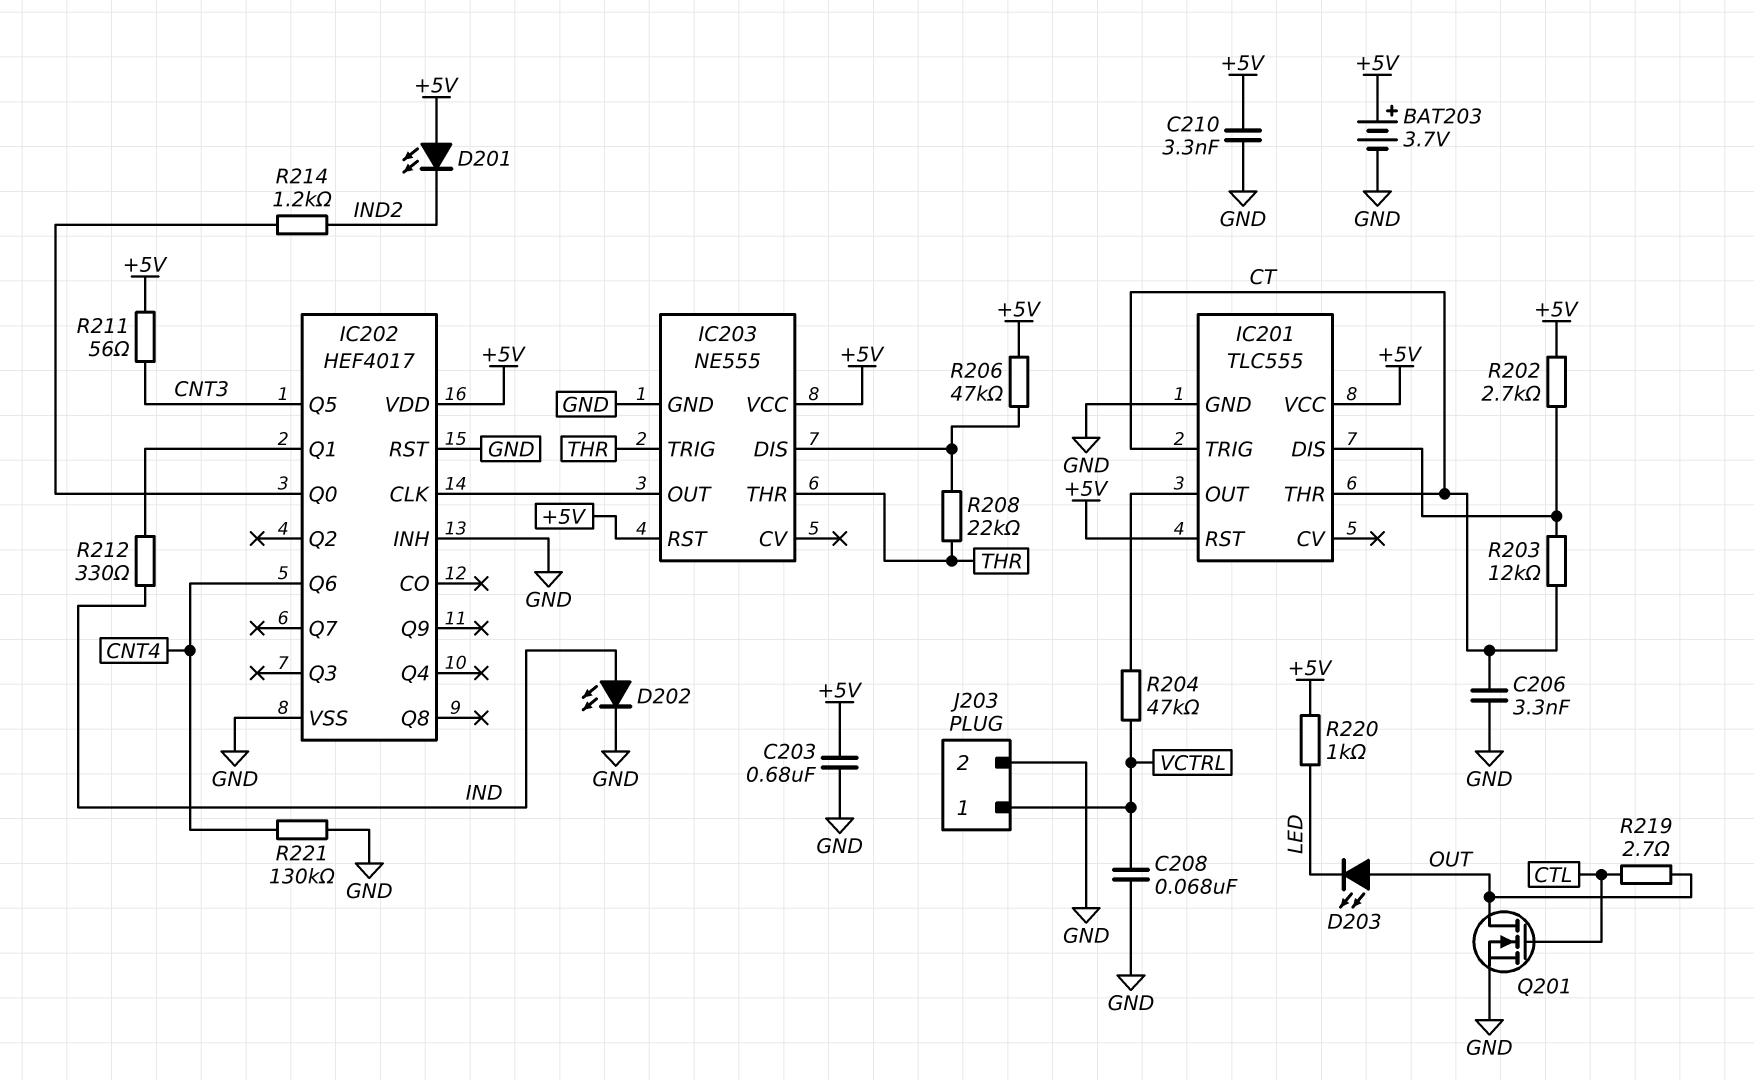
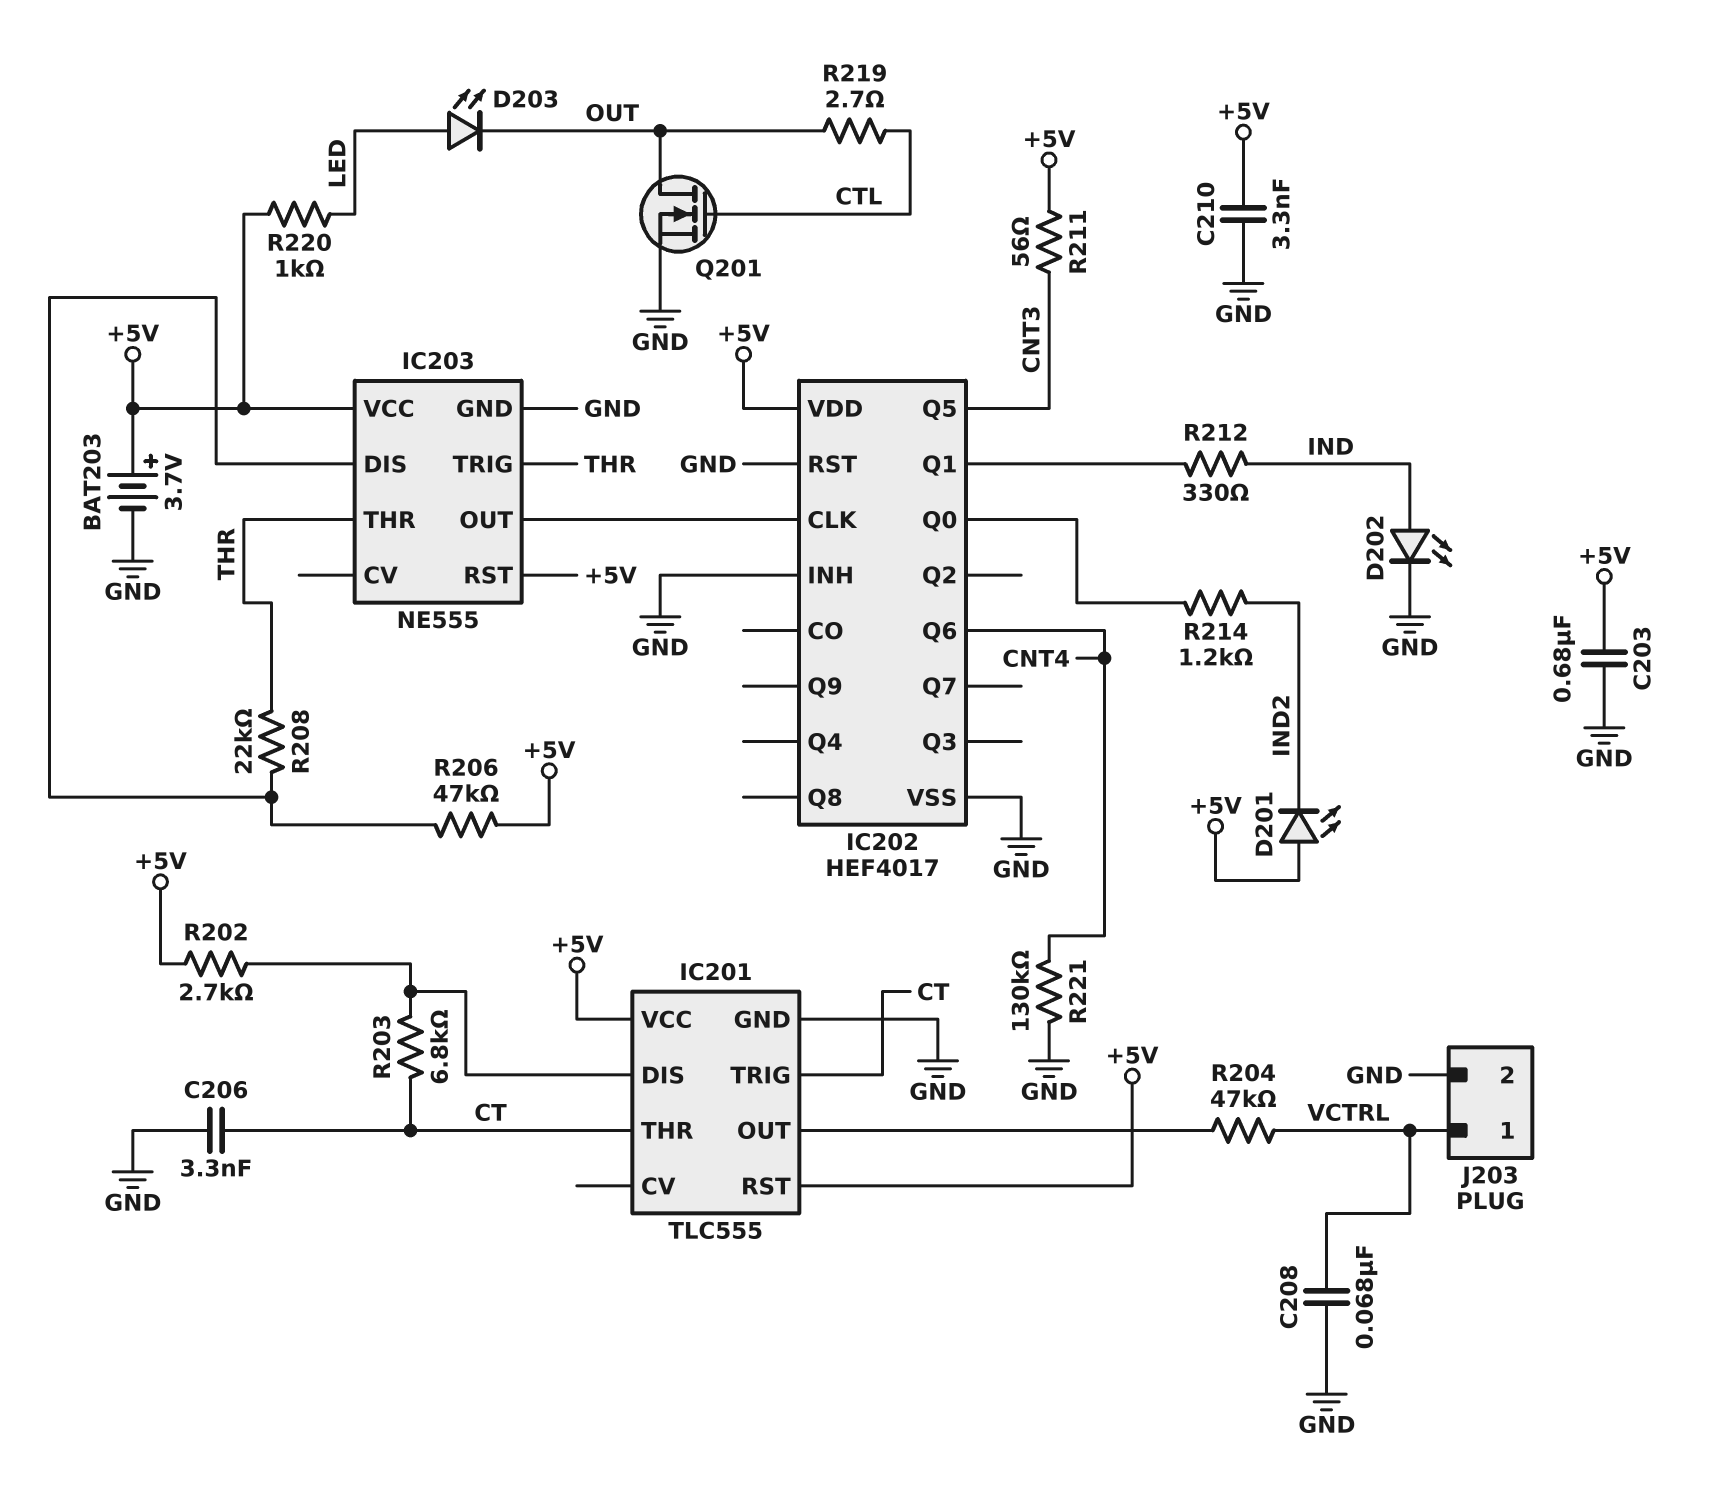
D203: LED (A OUT, K LED) -> LED (A LED, K OUT)
R203: 12k (CT, IC201/DIS) -> 6.8k (CT, IC201/DIS)

